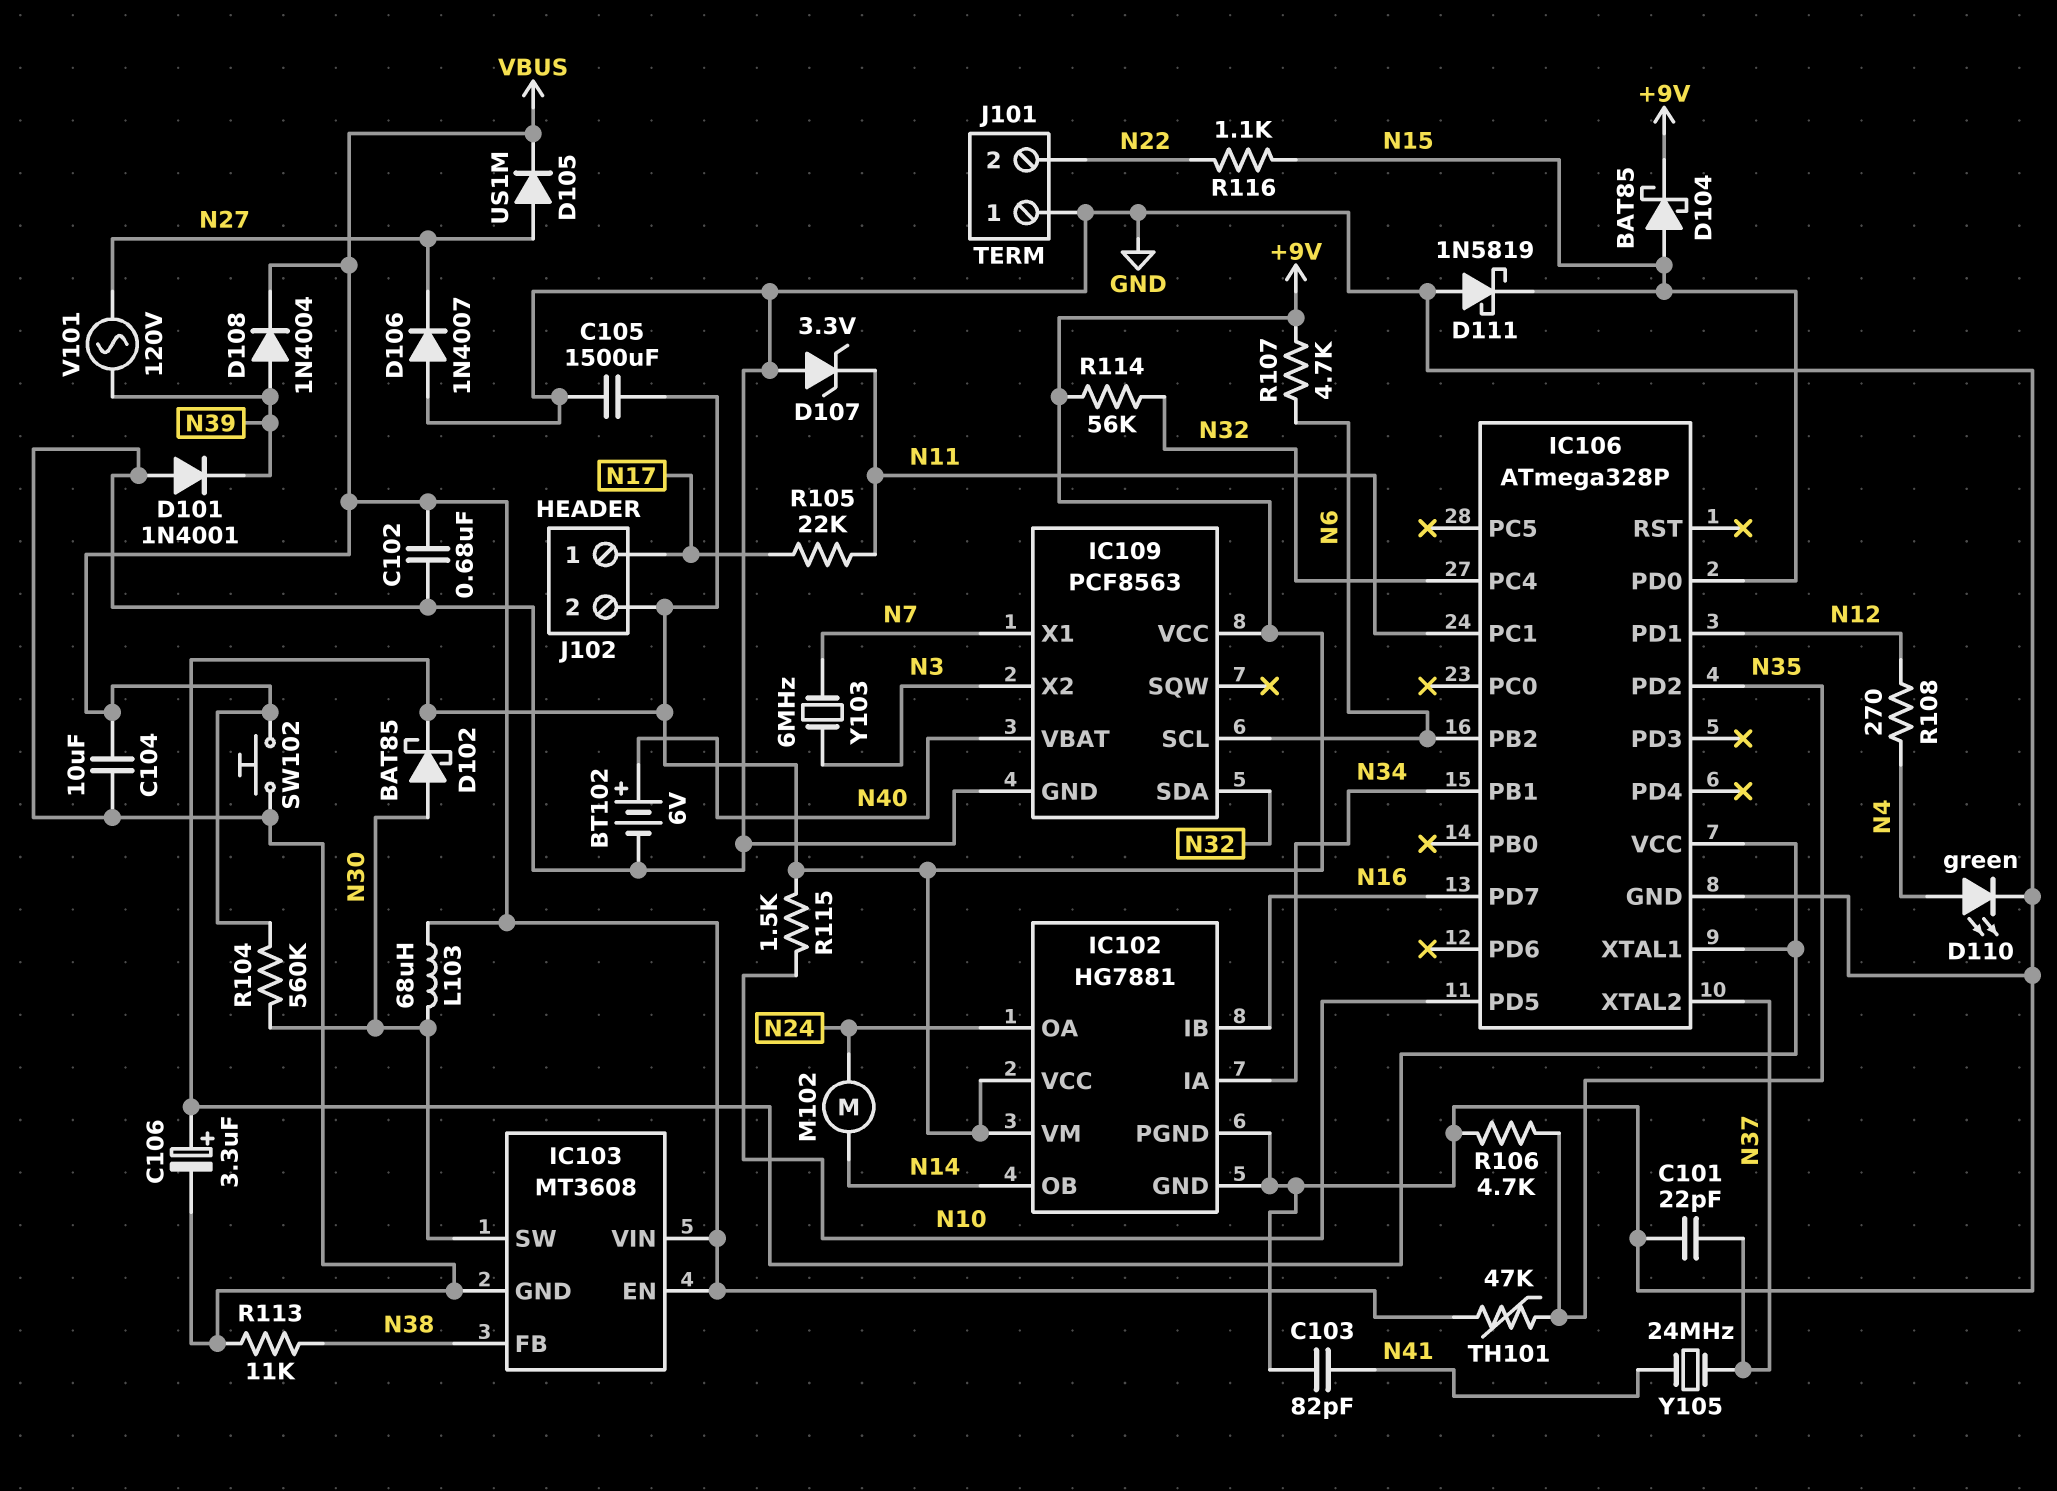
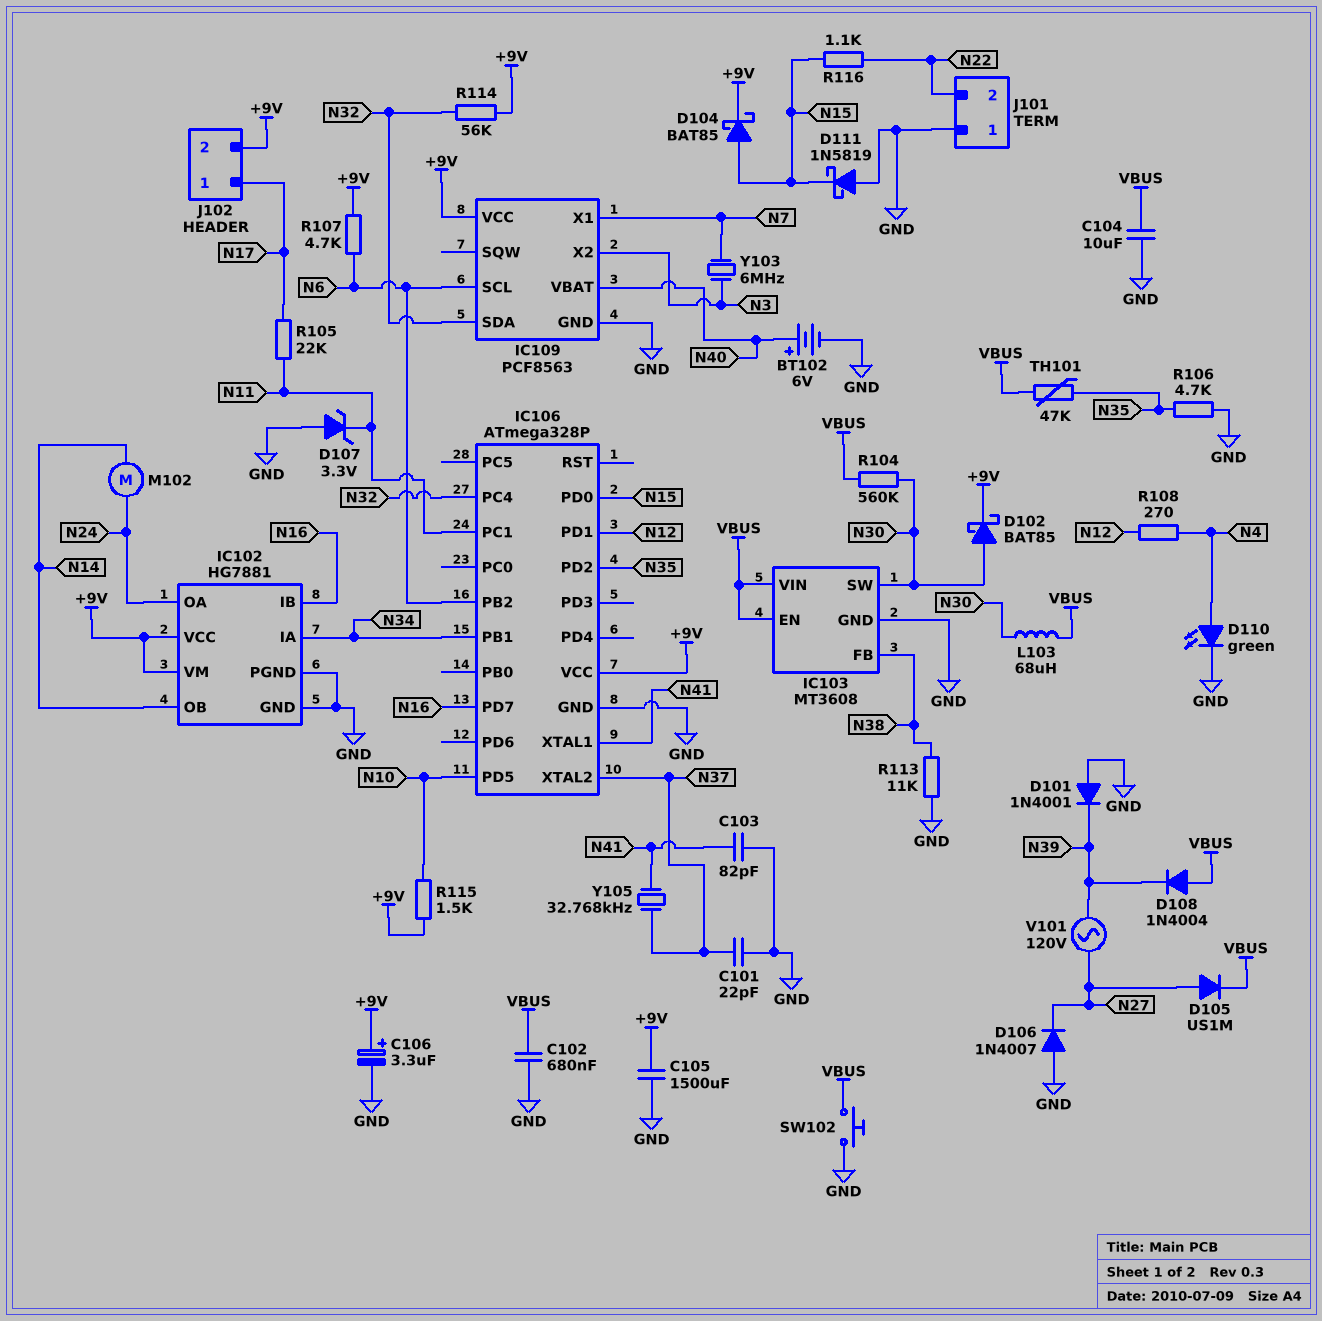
D108: diode 1N4004 (A N39, K VBUS) -> diode 1N4004 (A VBUS, K N39)
IC106 pin XTAL1: +9V -> N41
Y105: 24MHz (N37, N41) -> 32.768kHz (N37, N41)

